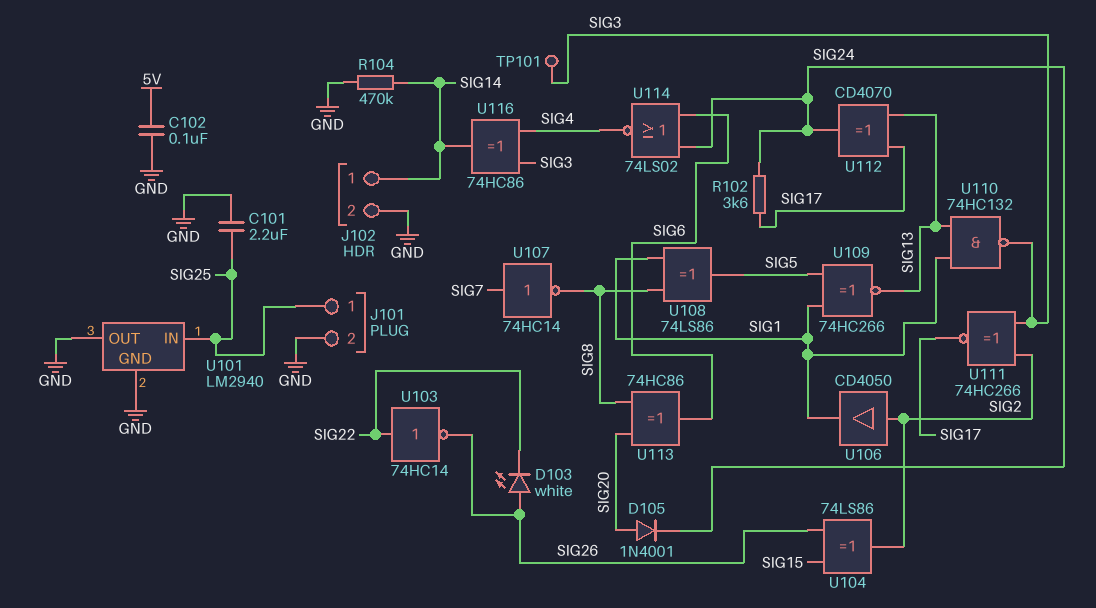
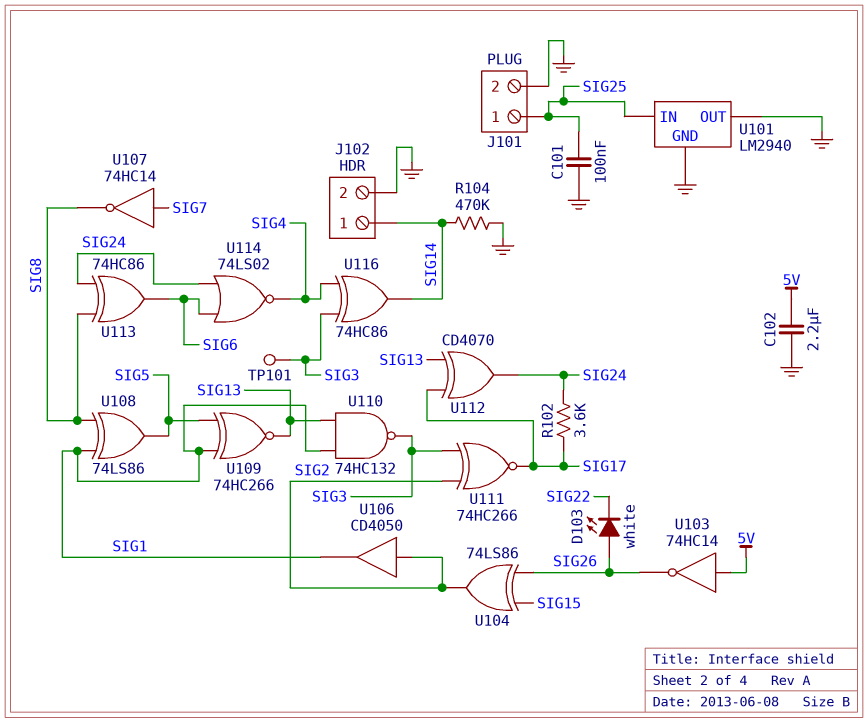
C101: 2.2uF (GND, SIG25) -> 100nF (GND, SIG25)
C102: 100nF (5V, GND) -> 2.2uF (5V, GND)
D105: diode 1N4001 (A SIG20, K SIG24) -> none
U103: NOT 74HC14 (in SIG22, out SIG26) -> NOT 74HC14 (in 5V, out SIG26)
U113: XOR 74HC86 (in SIG8, in SIG20, out SIG6) -> XOR 74HC86 (in SIG8, in SIG24, out SIG6)

